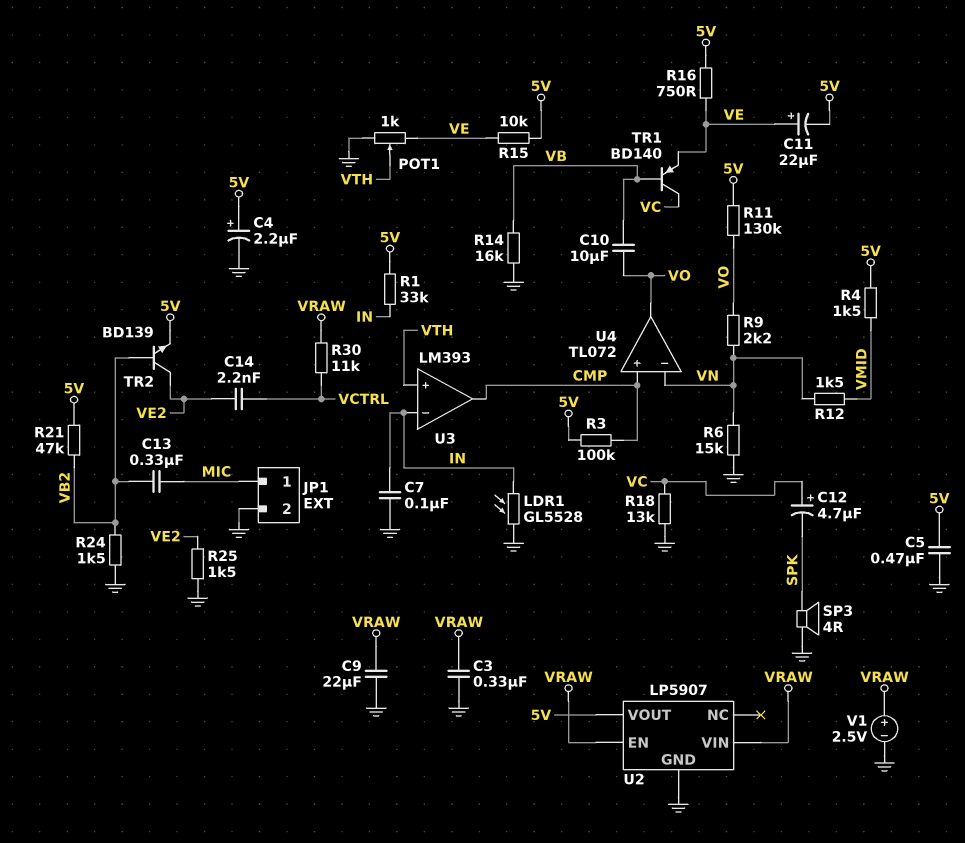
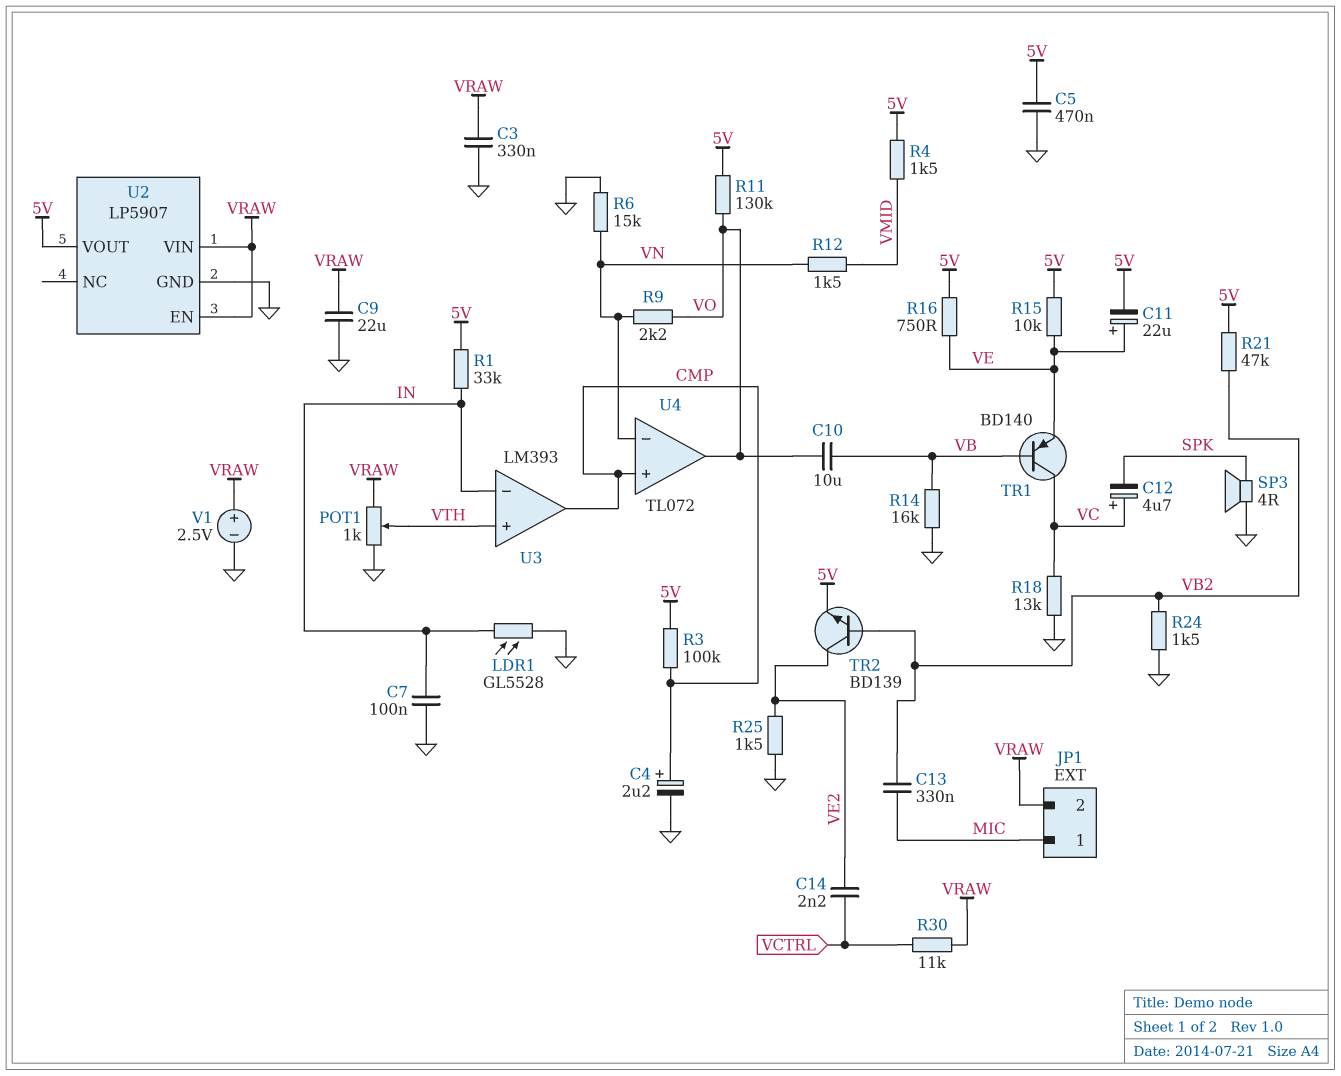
C4: 2.2uF (plus 5V, minus GND) -> 2.2uF (plus CMP, minus GND)
JP1 pin 2: GND -> VRAW
POT1: 1k (GND, VE, wiper VTH) -> 1k (GND, VRAW, wiper VTH)

